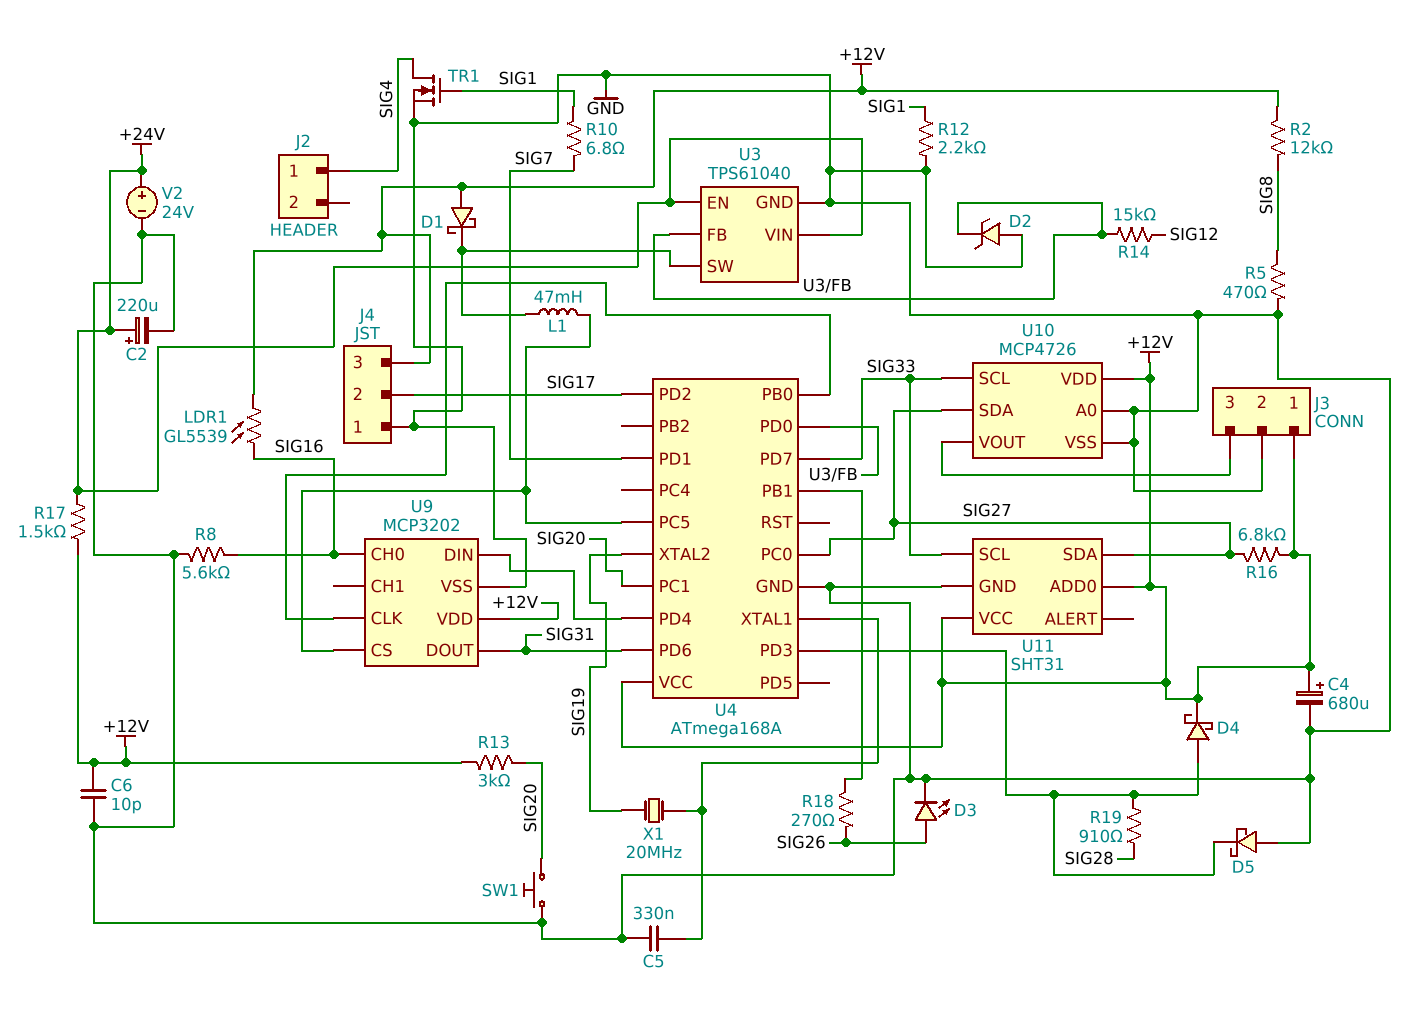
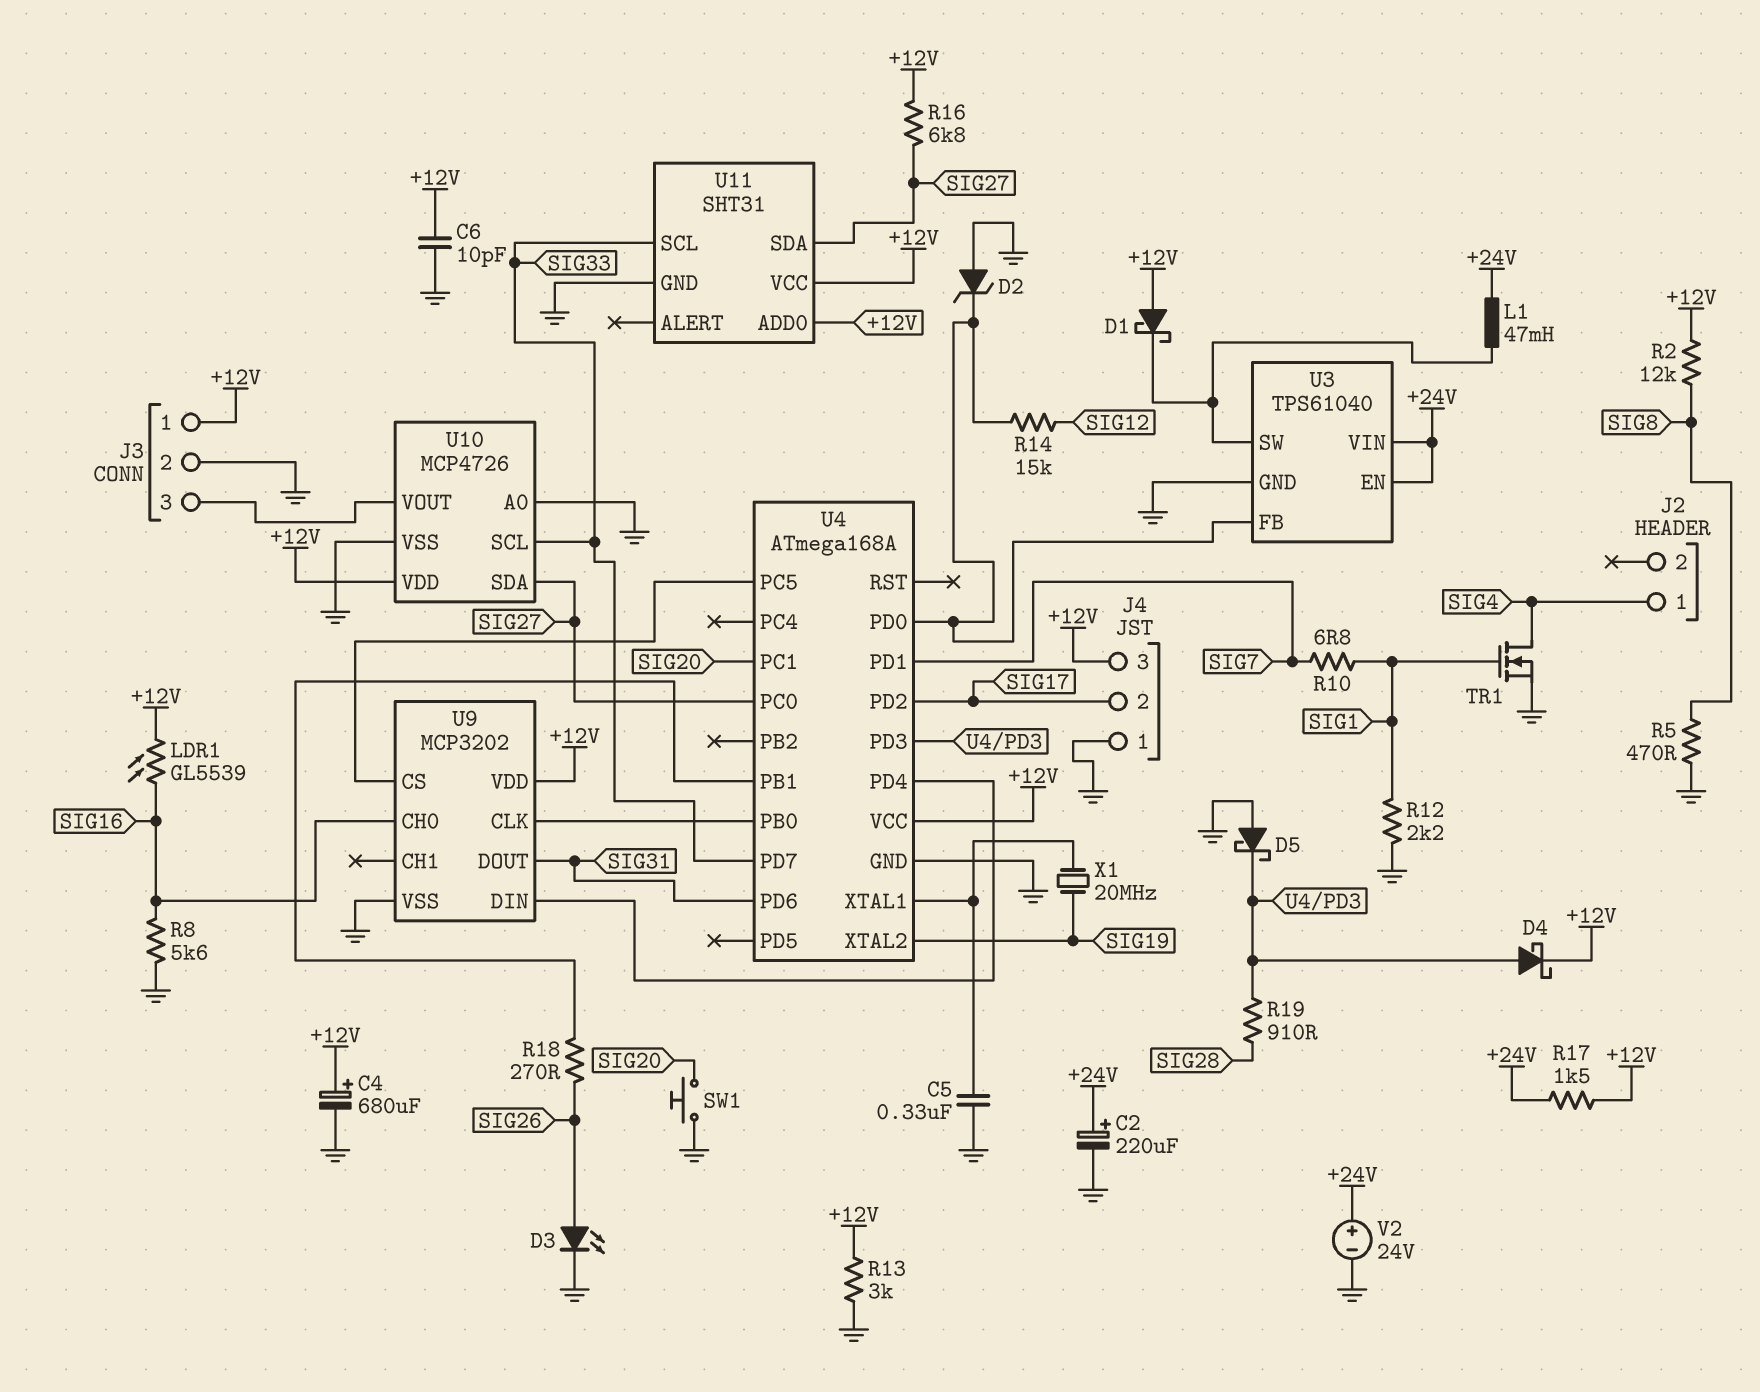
L1: 47mH (U3/SW, U4/PC5) -> 47mH (+24V, U3/SW)
R13: 3k (+12V, SIG20) -> 3k (+12V, GND)

